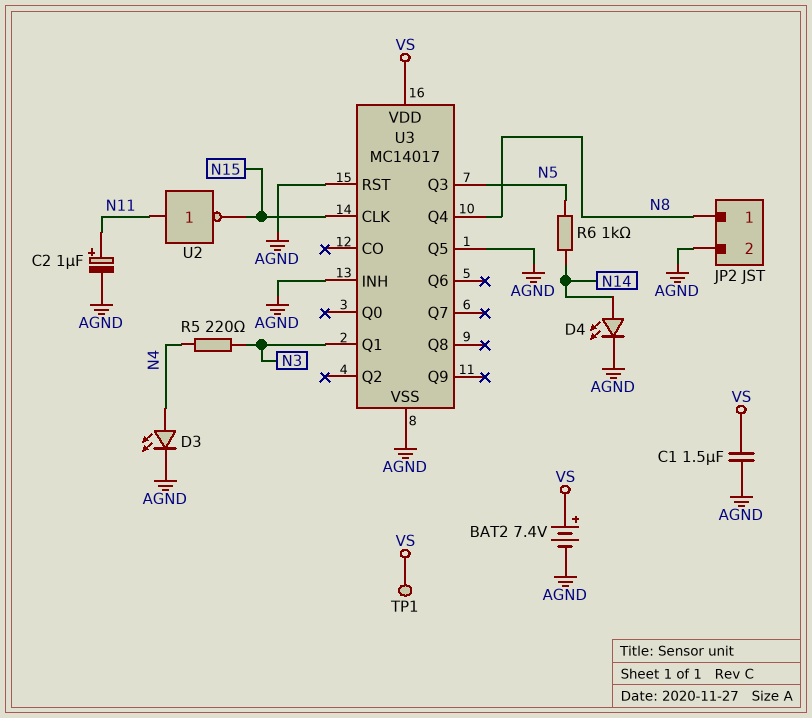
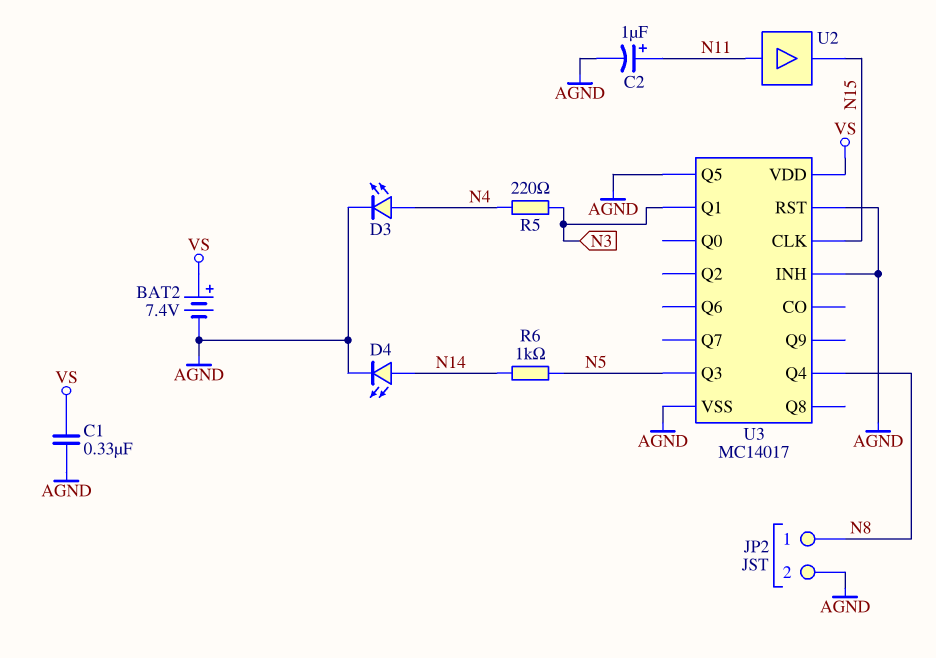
C1: 1.5uF (AGND, VS) -> 330nF (AGND, VS)
TP1: test point (VS) -> none
U2: NOT (in N11, out N15) -> buffer (in N11, out N15)

